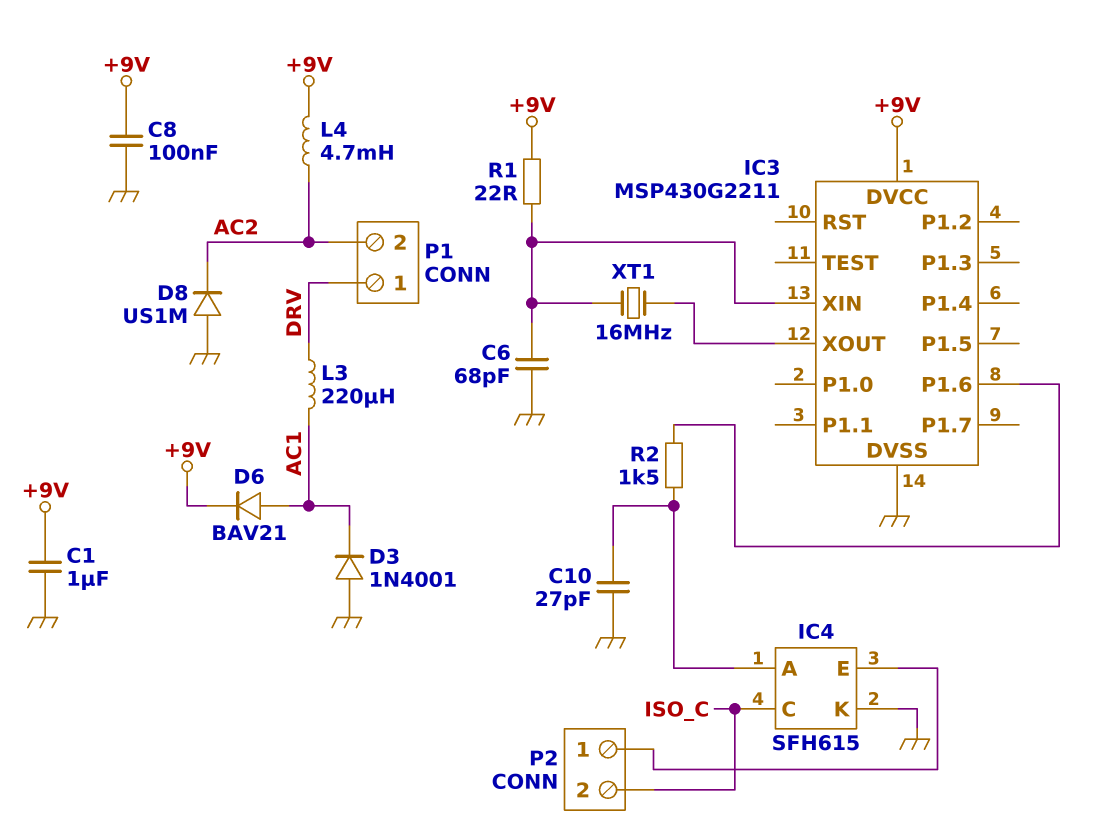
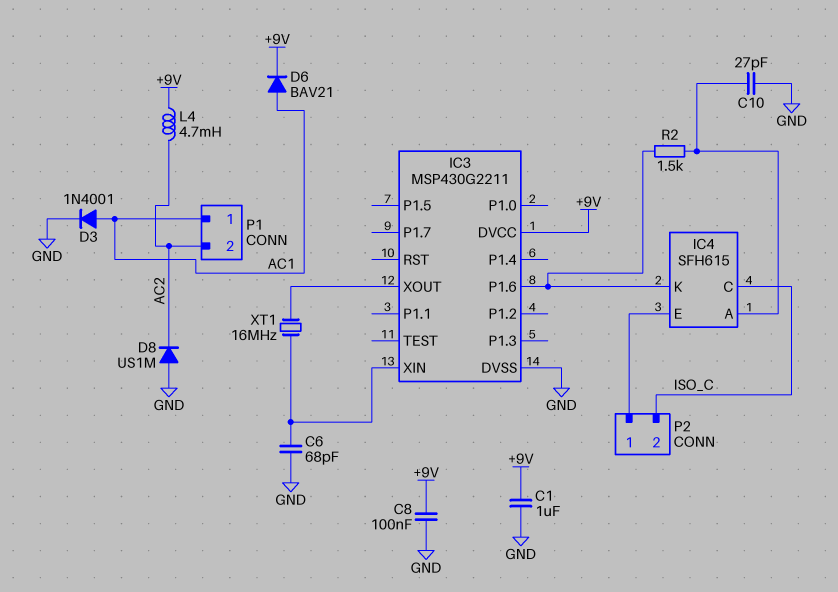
D3: diode 1N4001 (A GND, K AC1) -> diode 1N4001 (A AC1, K GND)
IC4 pin K: GND -> IC3/P1.6
L3: 220uH (AC1, DRV) -> none
P1 pin 1: DRV -> AC1
R1: 22 (+9V, IC3/XIN) -> none

